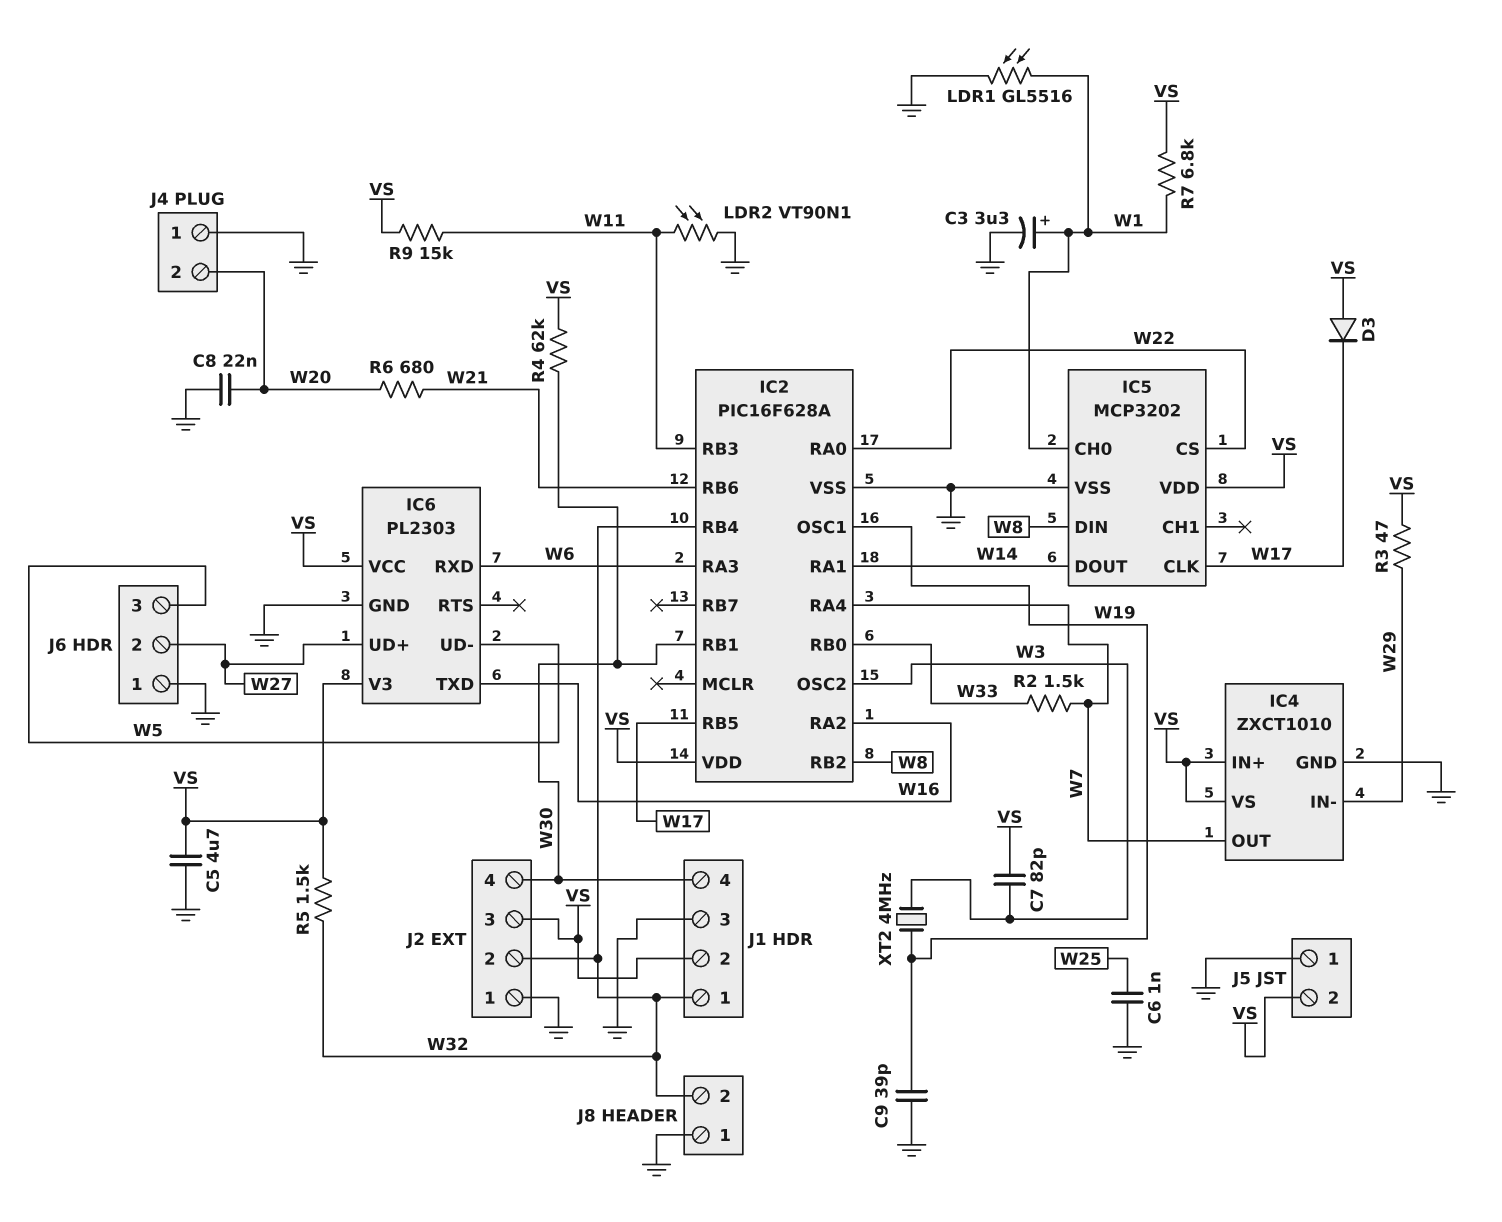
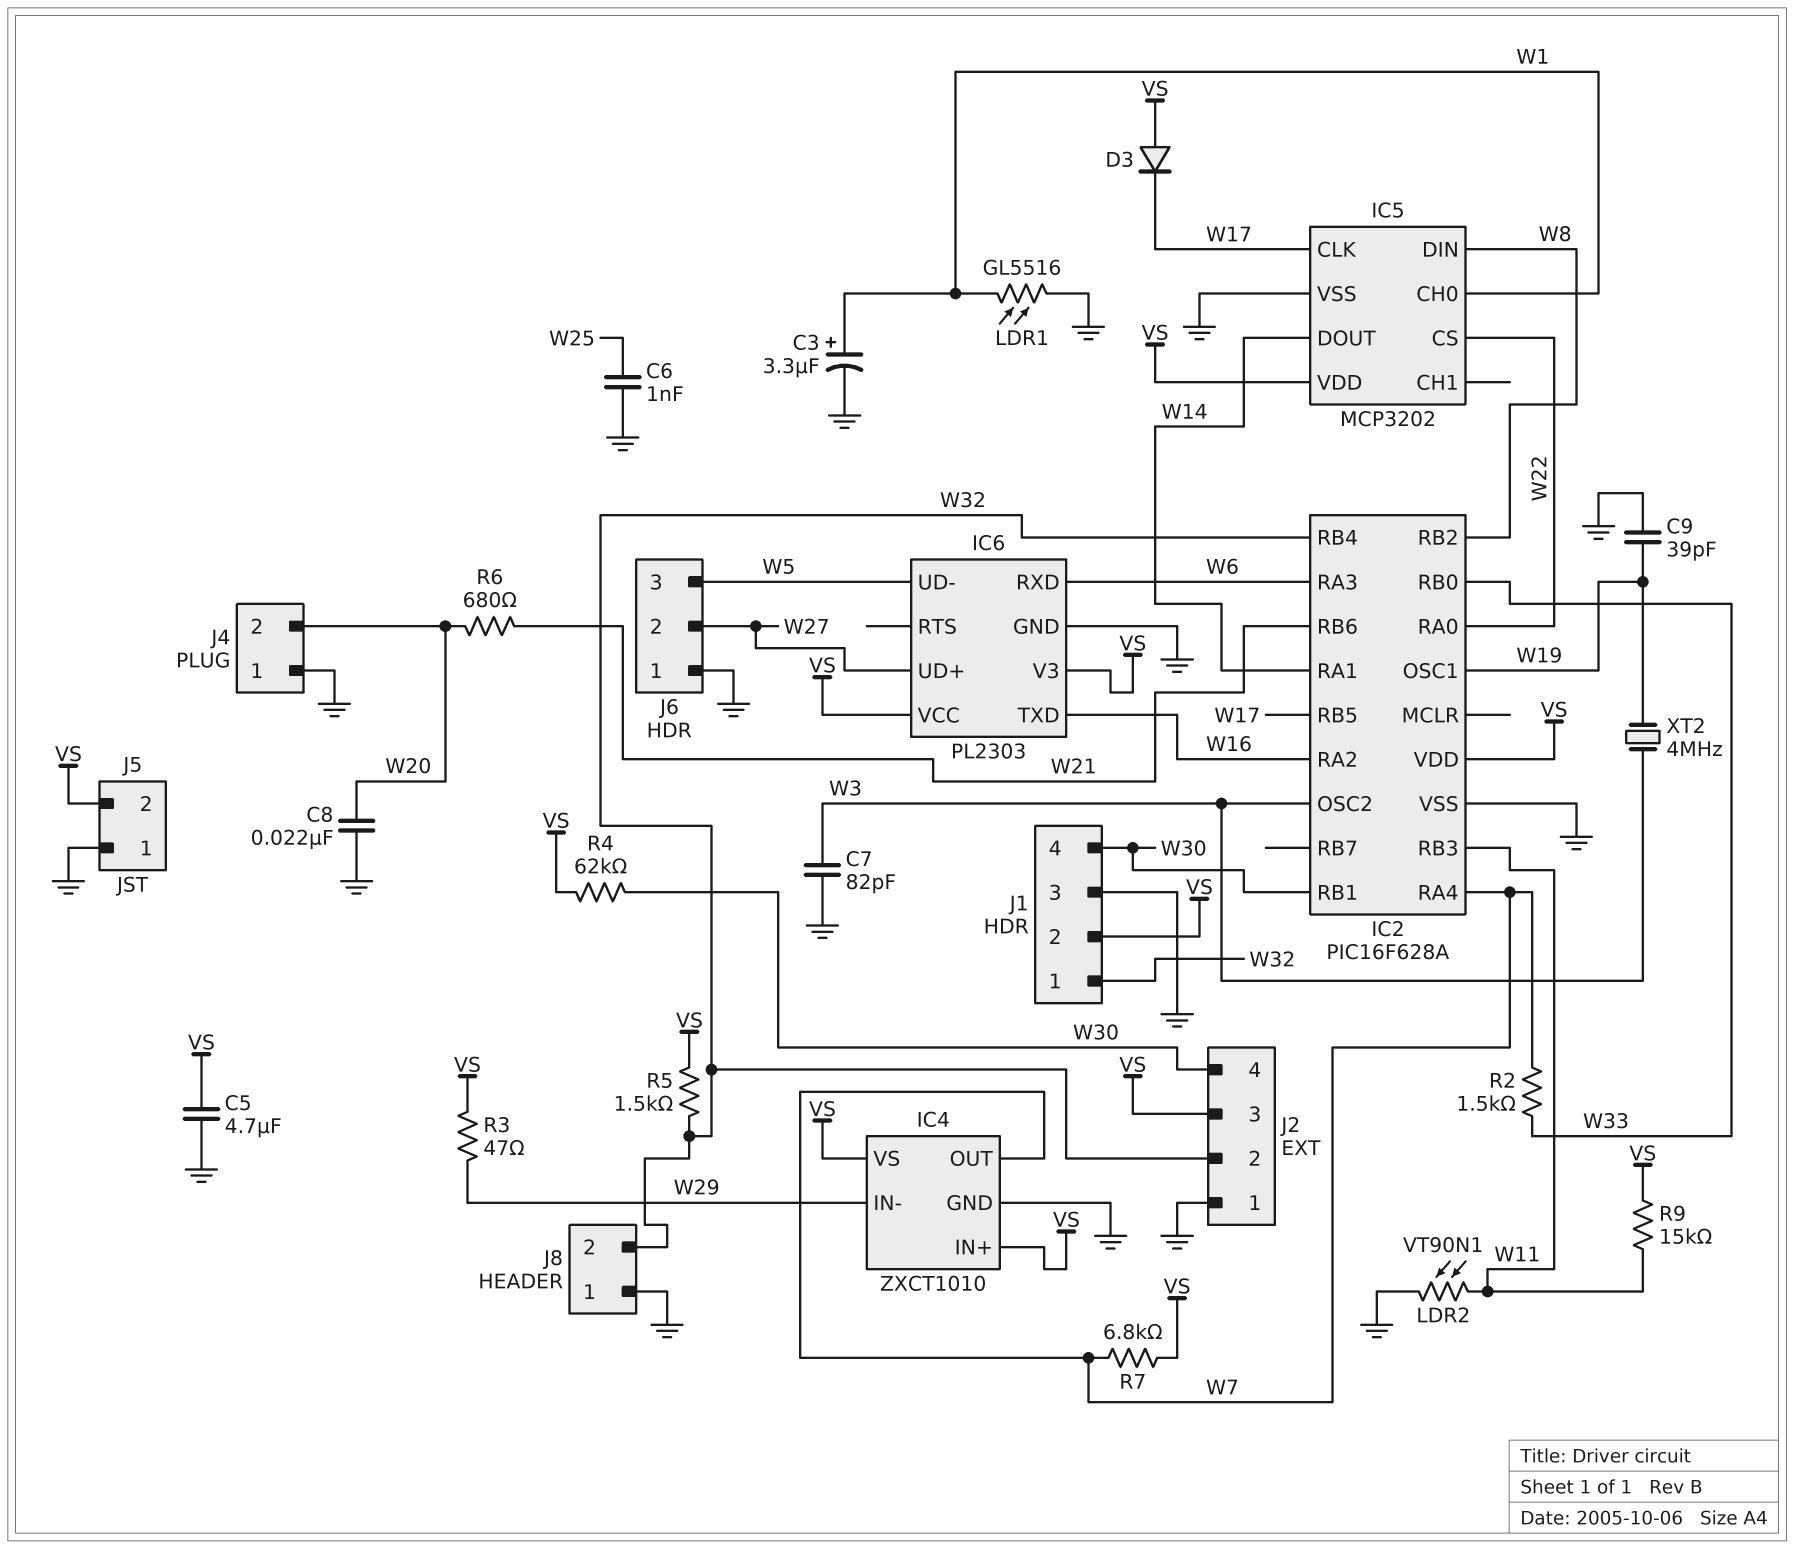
C7: 82pF (VS, W3) -> 82pF (GND, W3)
R7: 6.8k (VS, W1) -> 6.8k (VS, W7)

